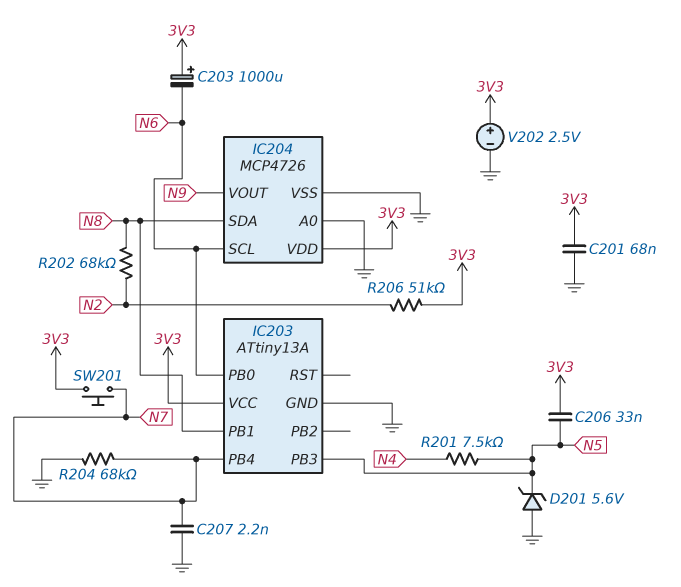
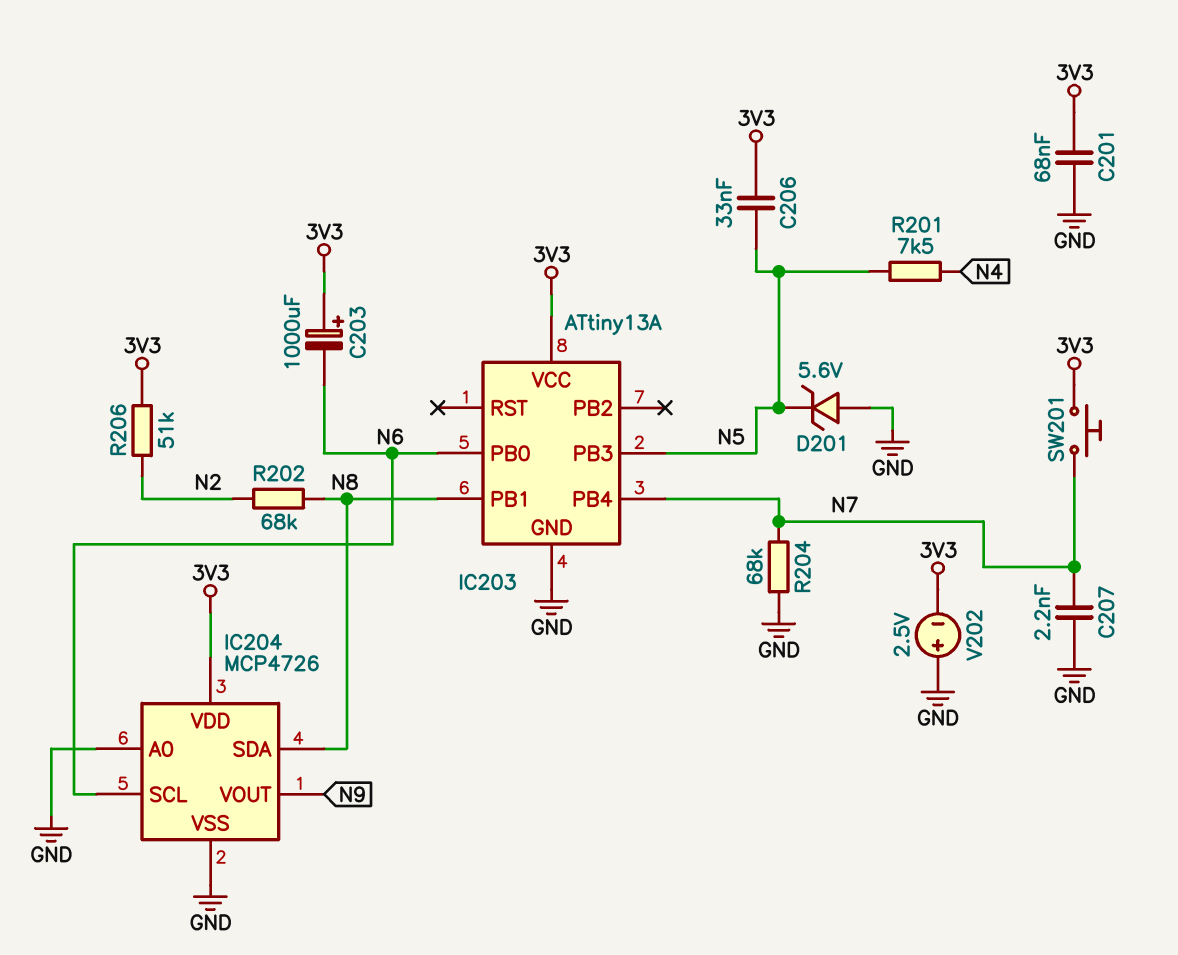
V202: 2.5V (plus 3V3, minus GND) -> 2.5V (plus GND, minus 3V3)

